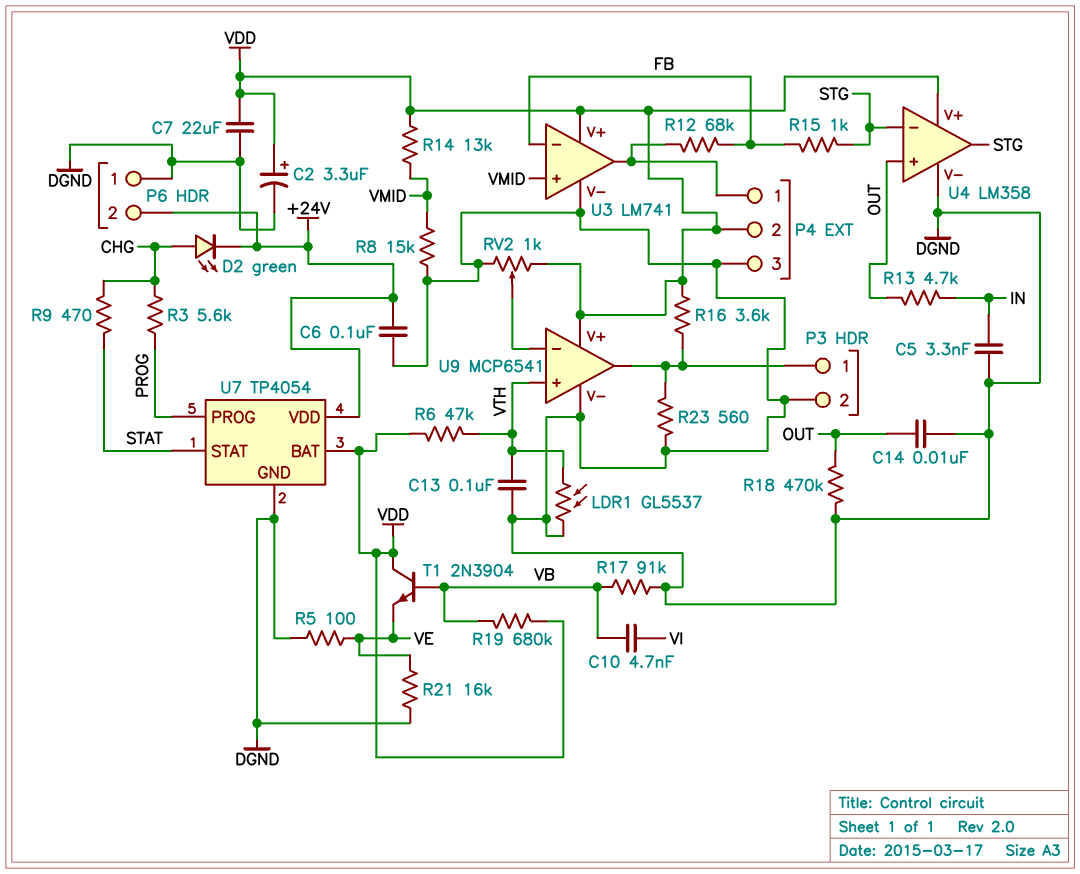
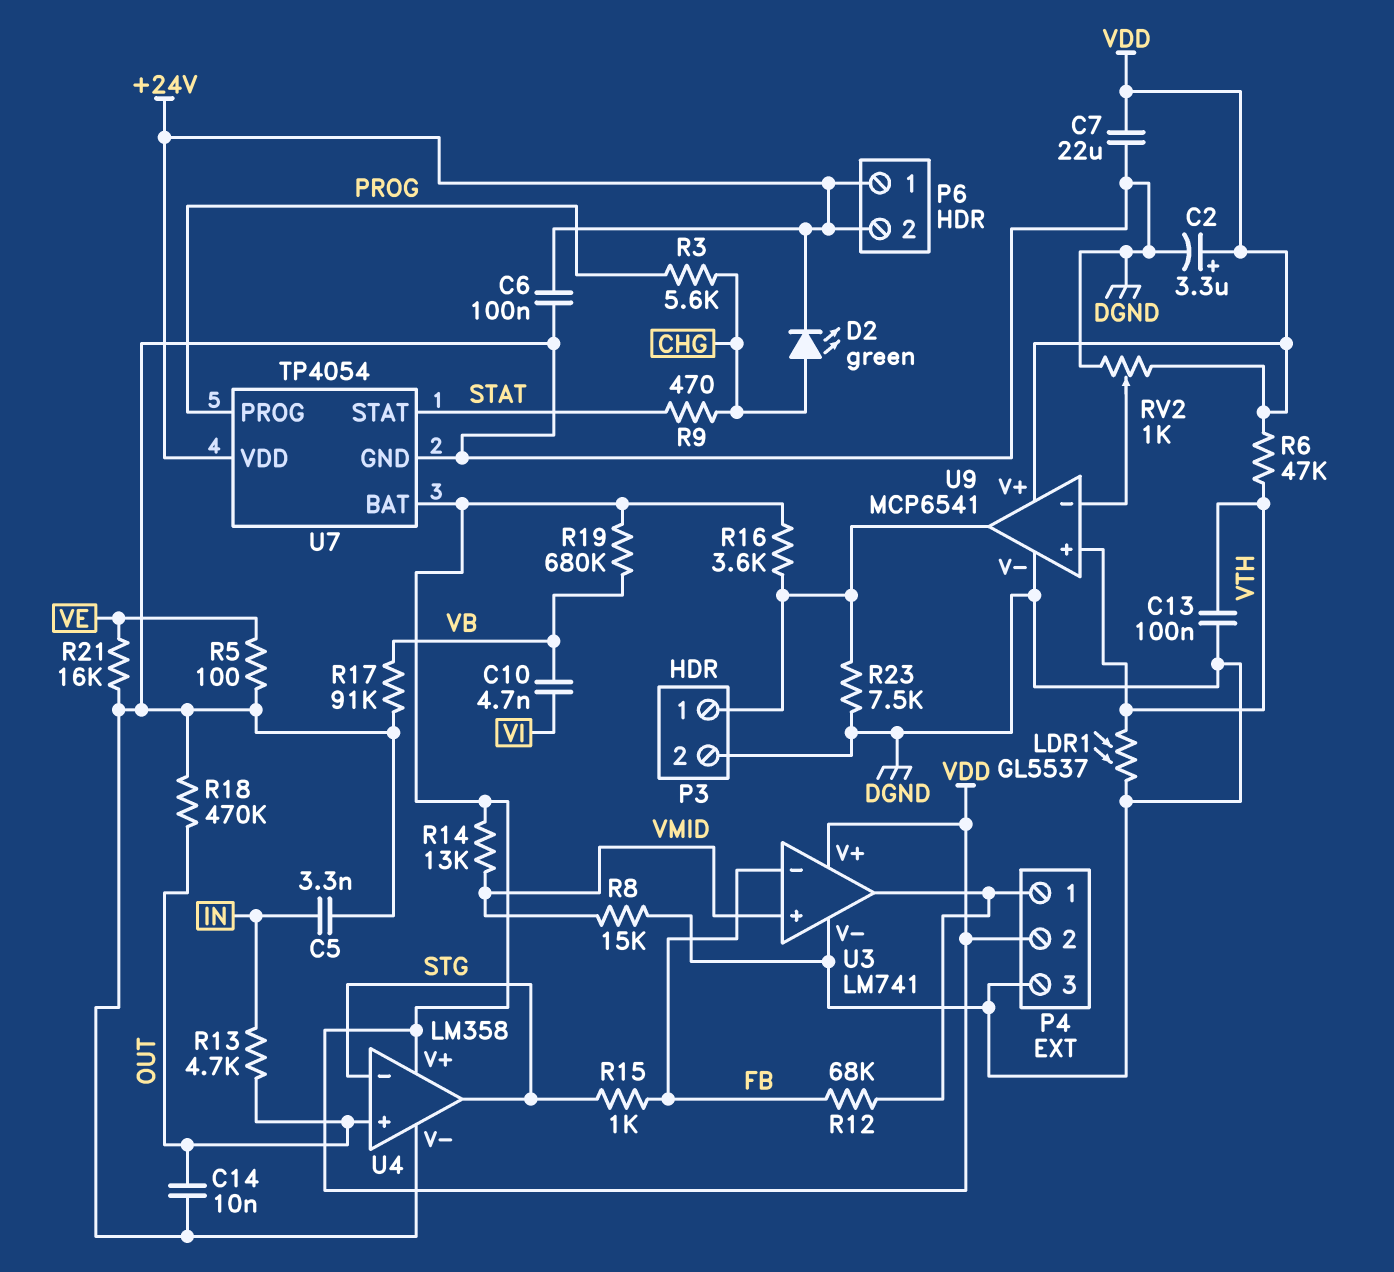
P6 pin 1: DGND -> +24V
R23: 560 (DGND, P3/1) -> 7.5k (DGND, P3/1)
T1: NPN 2N3904 (B VB, C VDD, E VE) -> none

